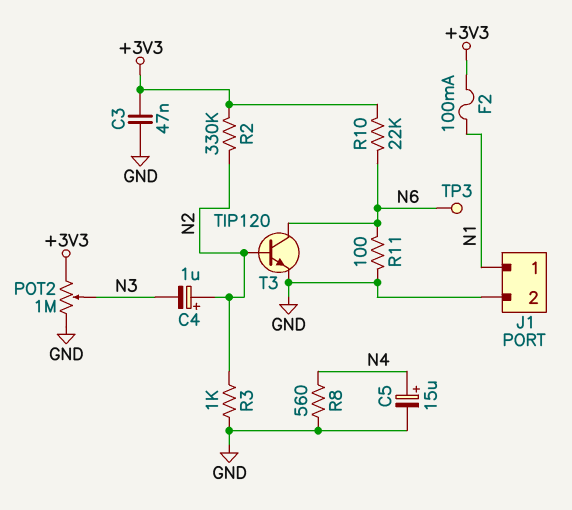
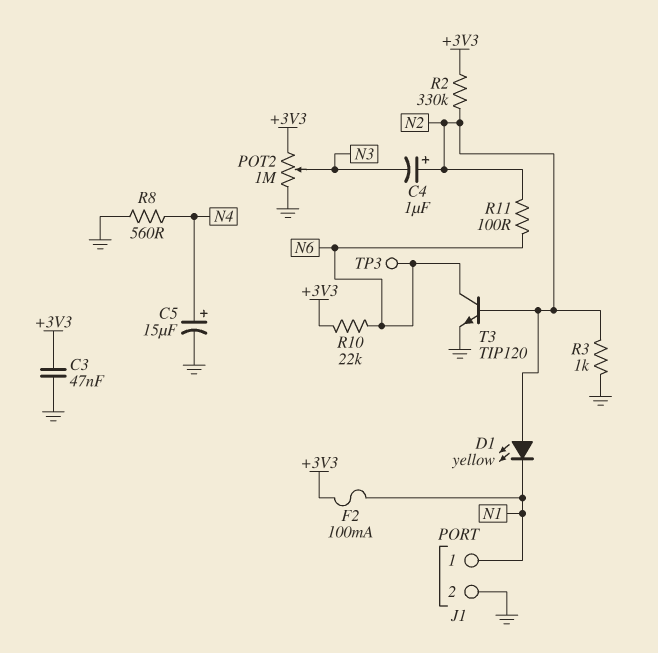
D1: none -> LED yellow (A N2, K N1)
R11: 100 (GND, N6) -> 100 (N2, N6)

